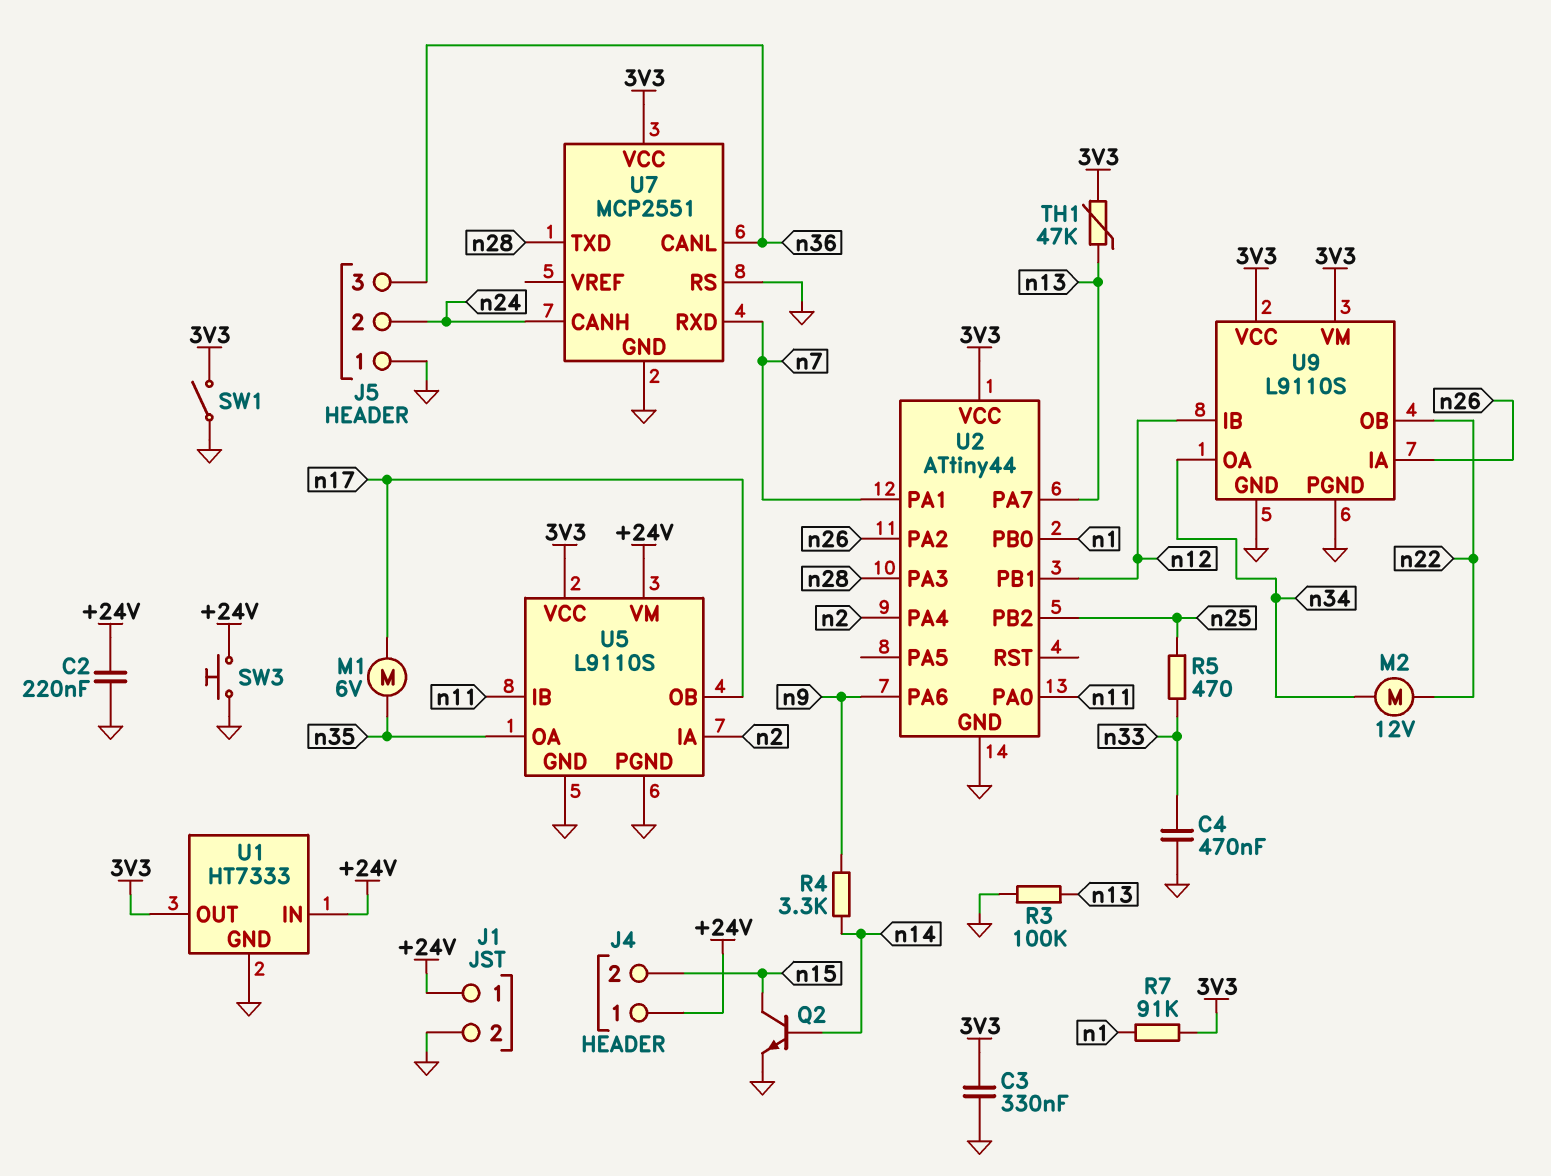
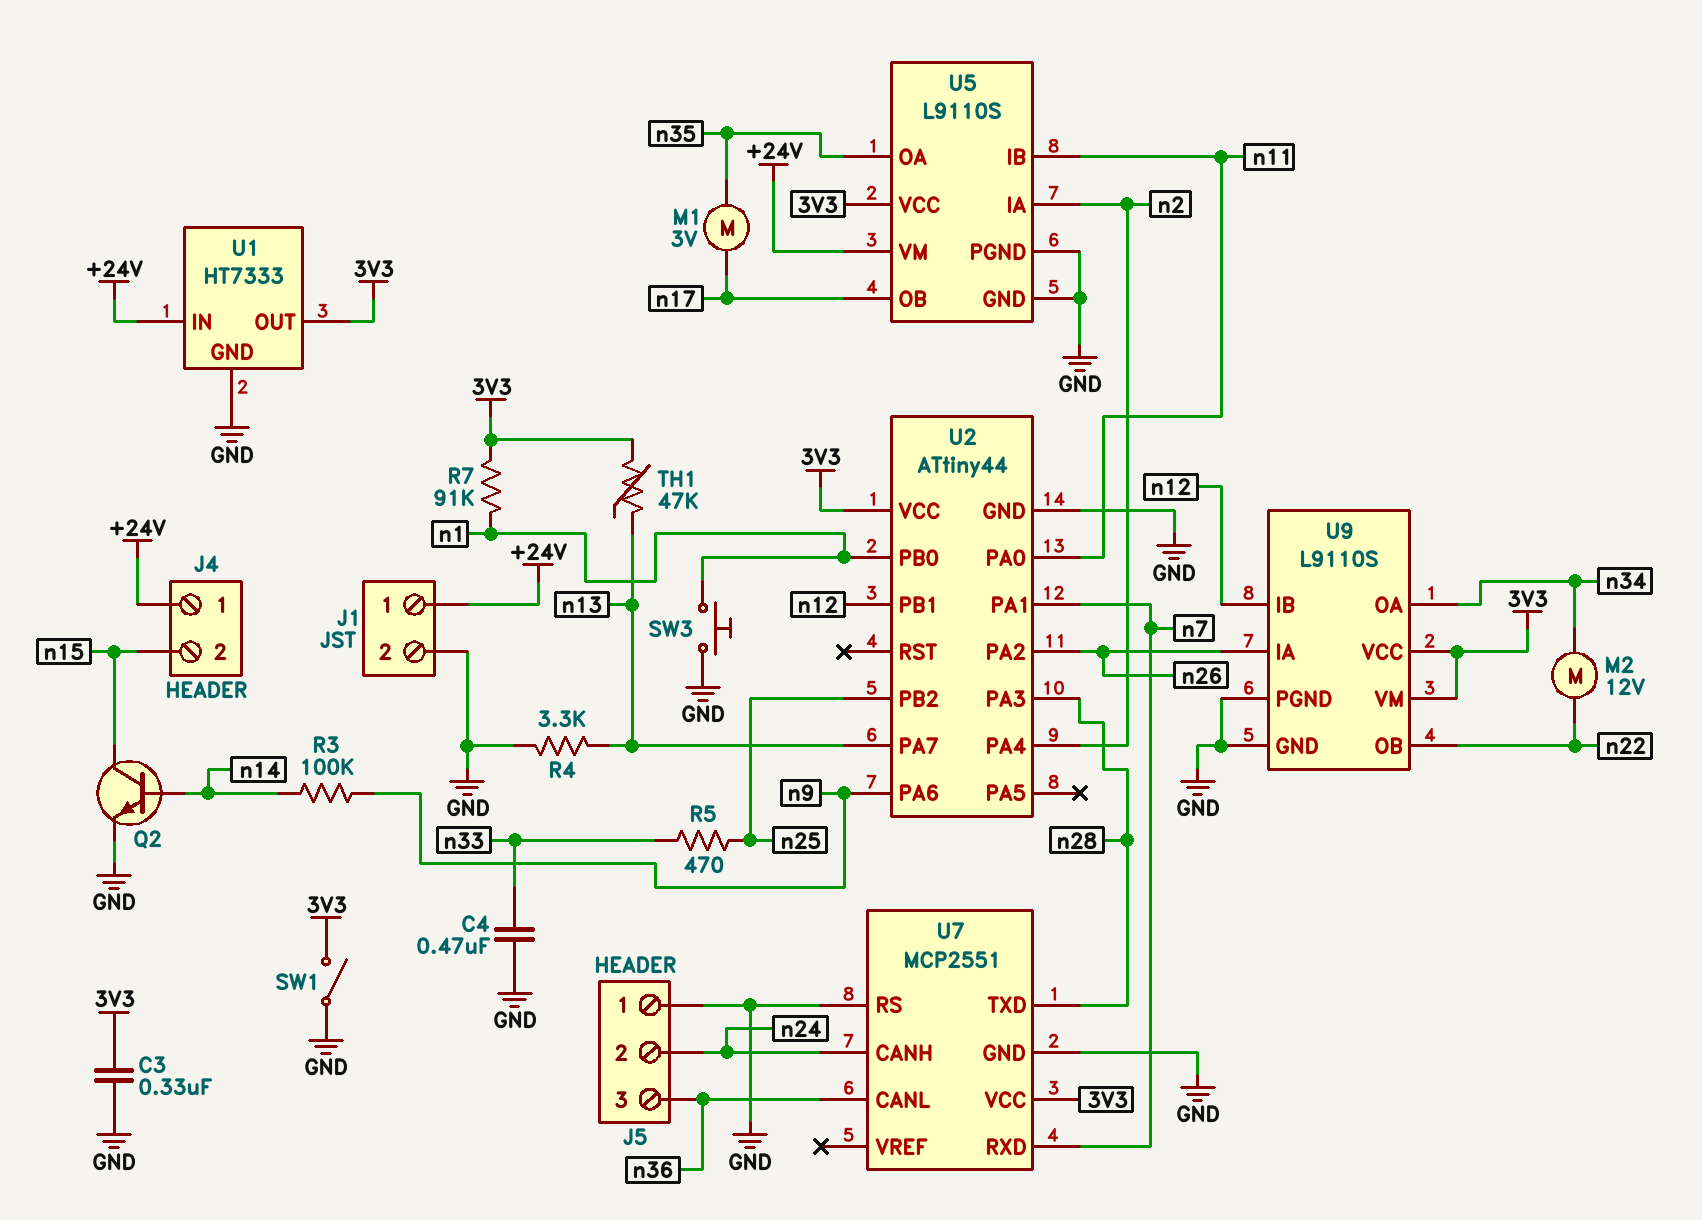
C2: 220nF (+24V, GND) -> none
M1: motor 6V (n17, n35) -> motor 3V (n17, n35)
R3: 100k (GND, n13) -> 100k (n9, n14)
R4: 3.3k (n9, n14) -> 3.3k (GND, n13)
SW3: button (+24V, GND) -> button (GND, n1)

